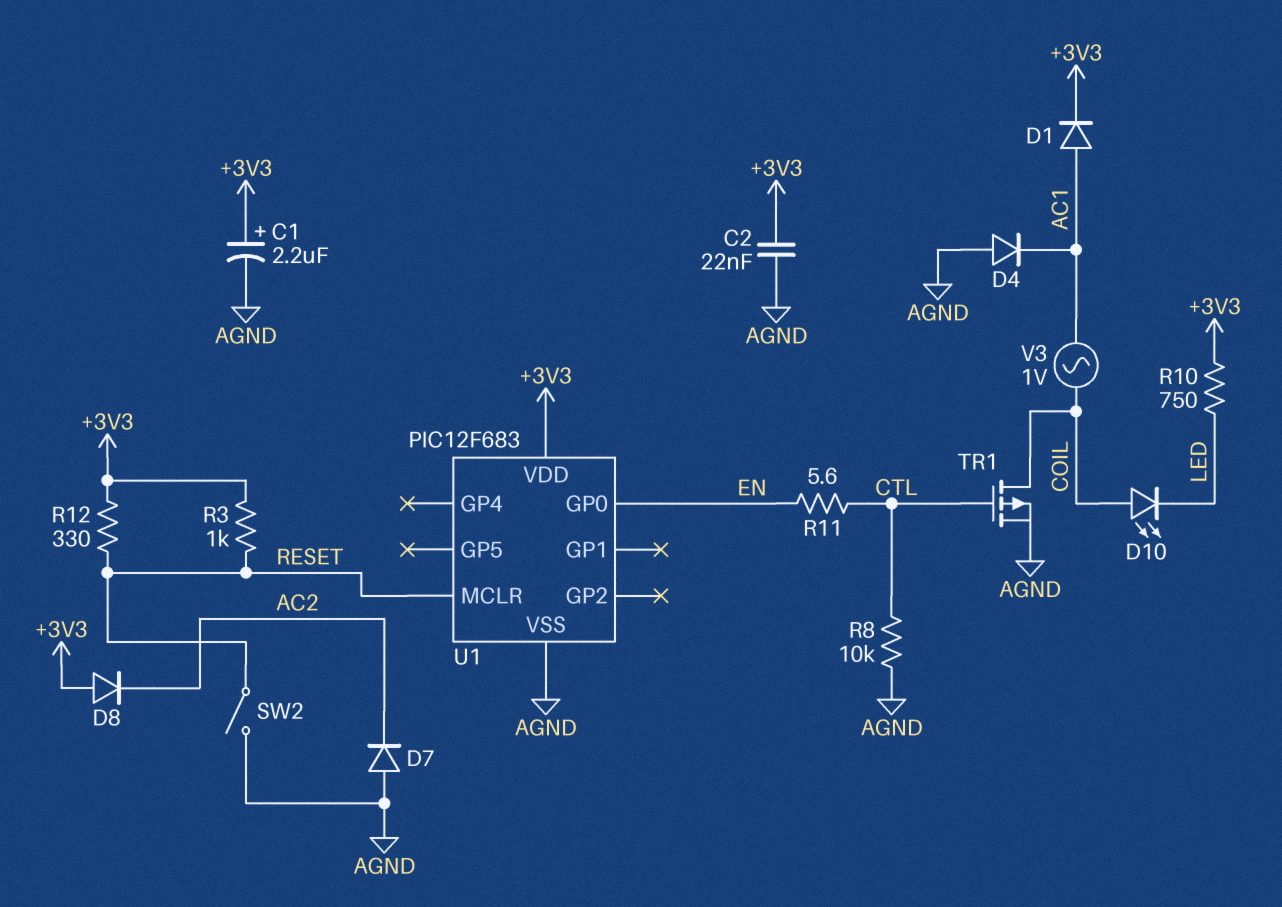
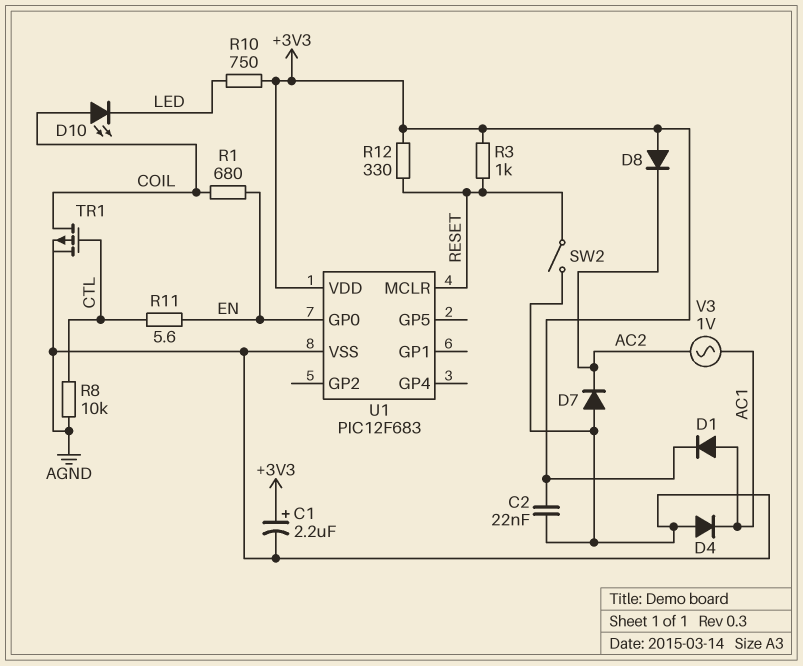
R1: none -> 680 (COIL, EN)
V3: AC 1V (AC1, COIL) -> AC 1V (AC1, AC2)

